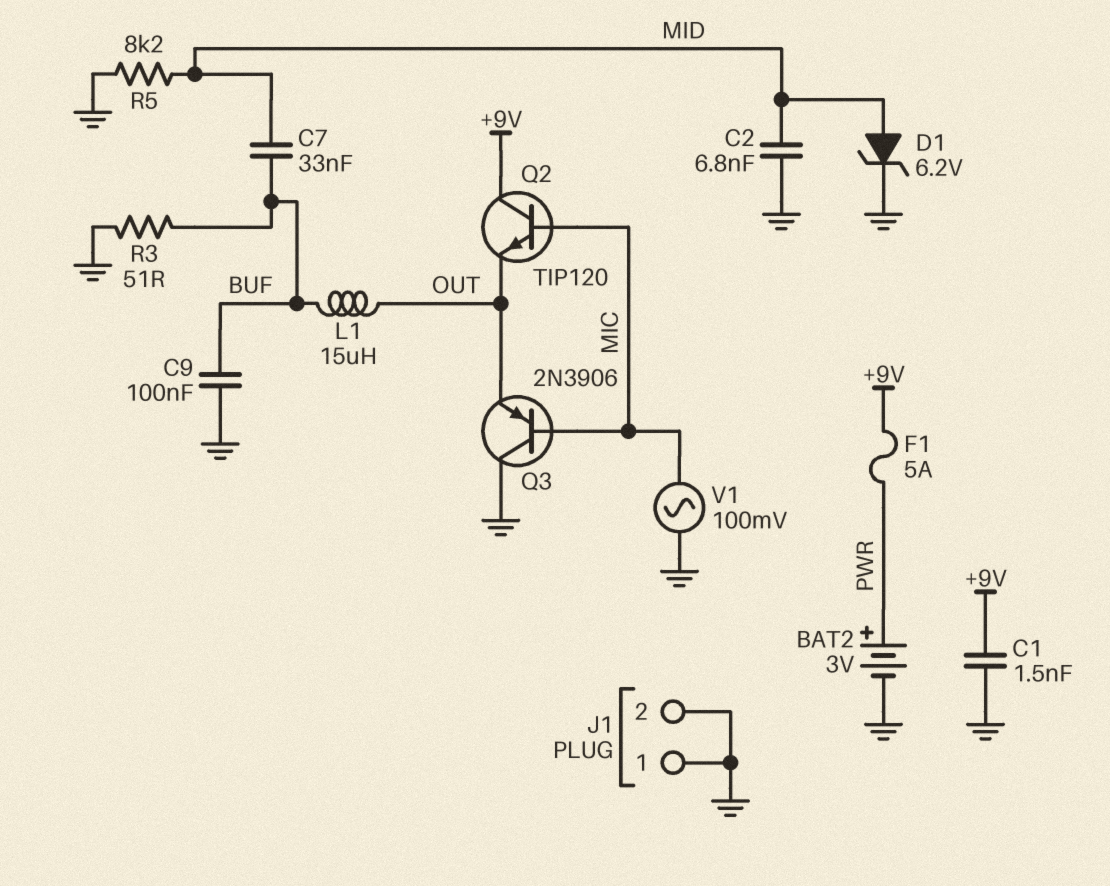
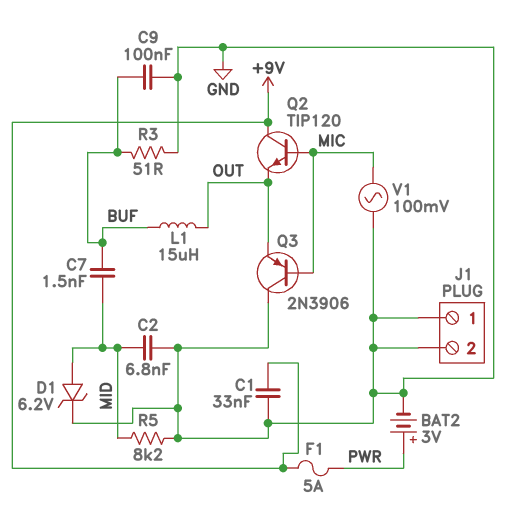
C1: 1.5nF (+9V, GND) -> 33nF (+9V, GND)
C7: 33nF (BUF, MID) -> 1.5nF (BUF, MID)

